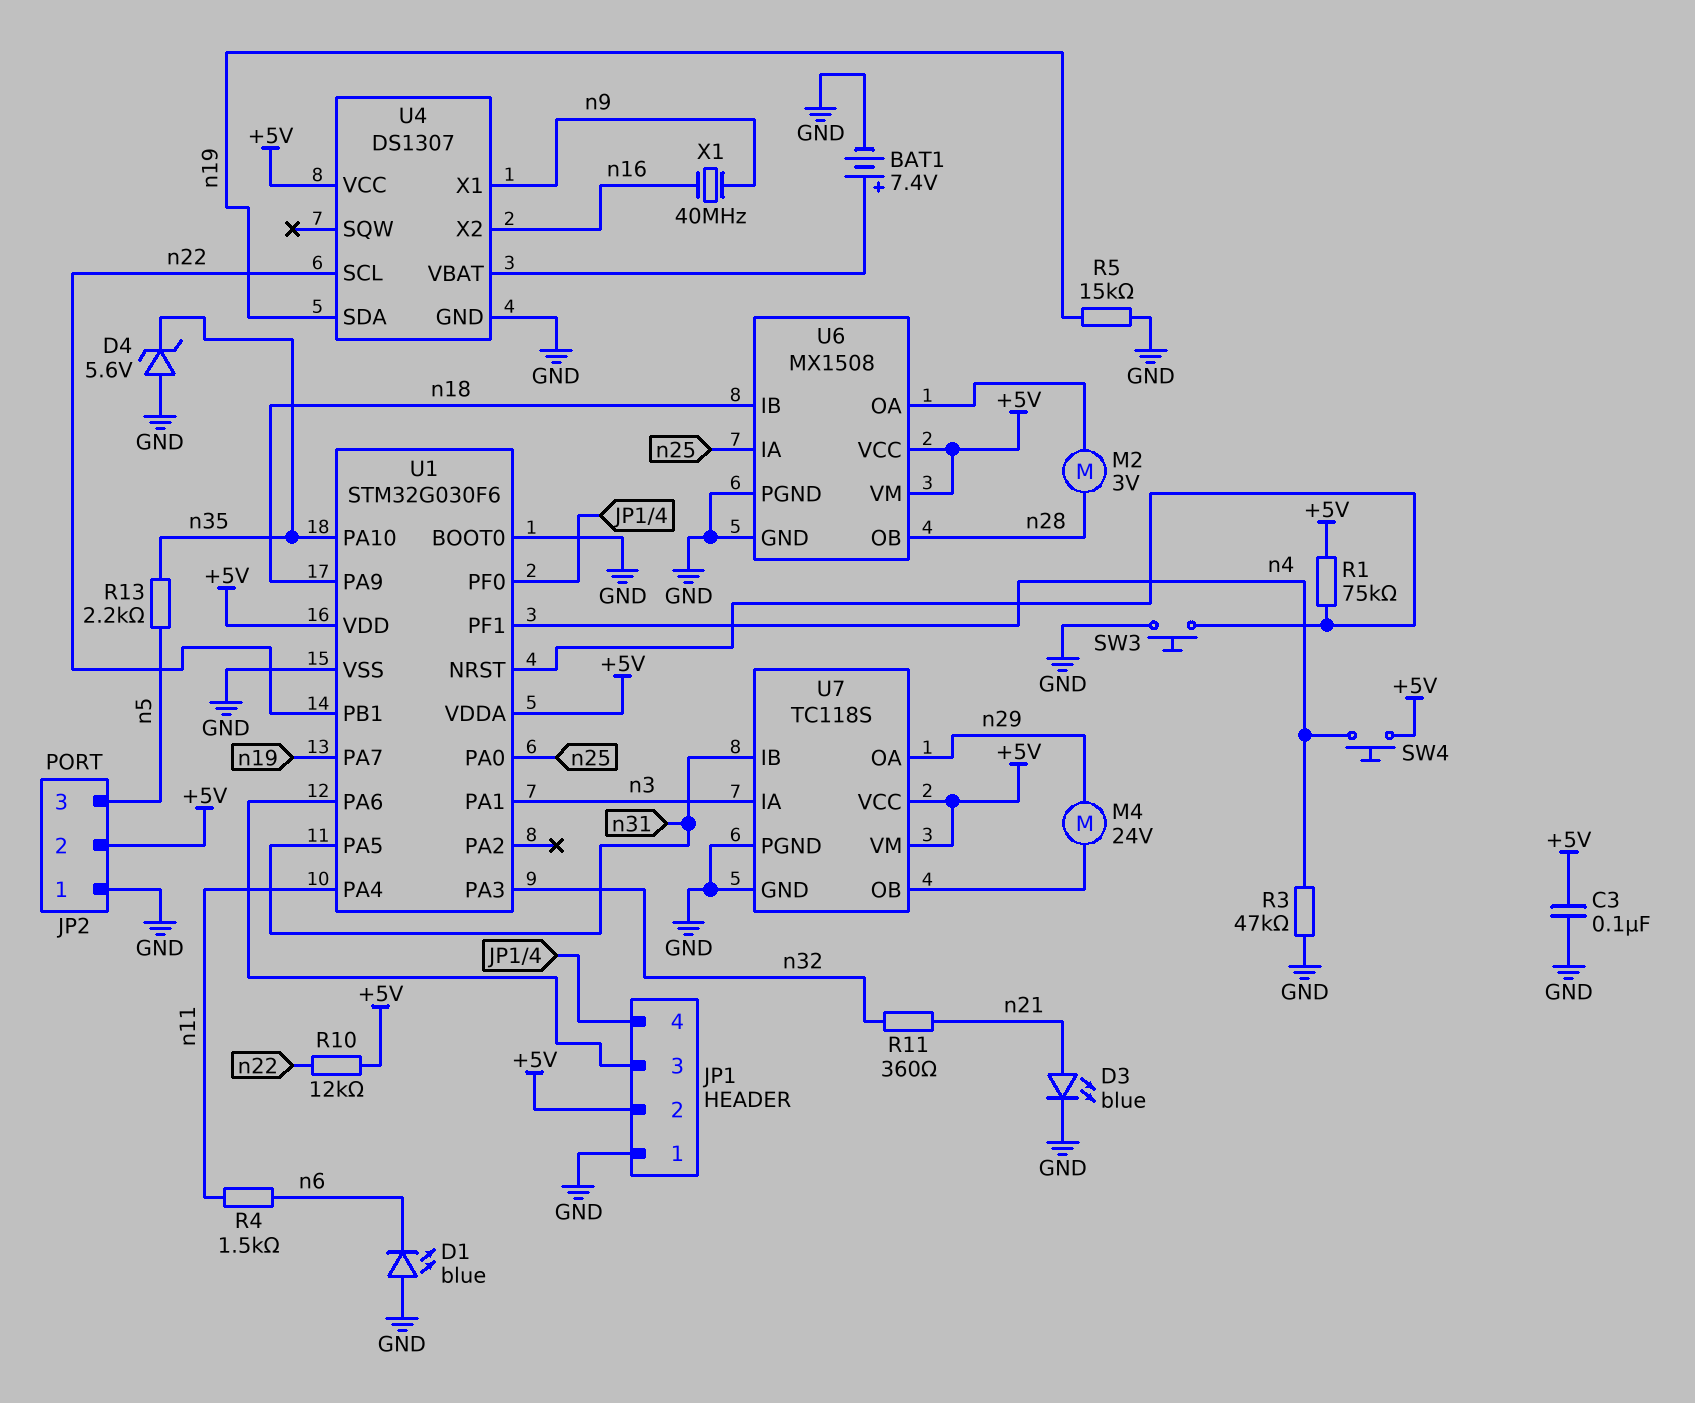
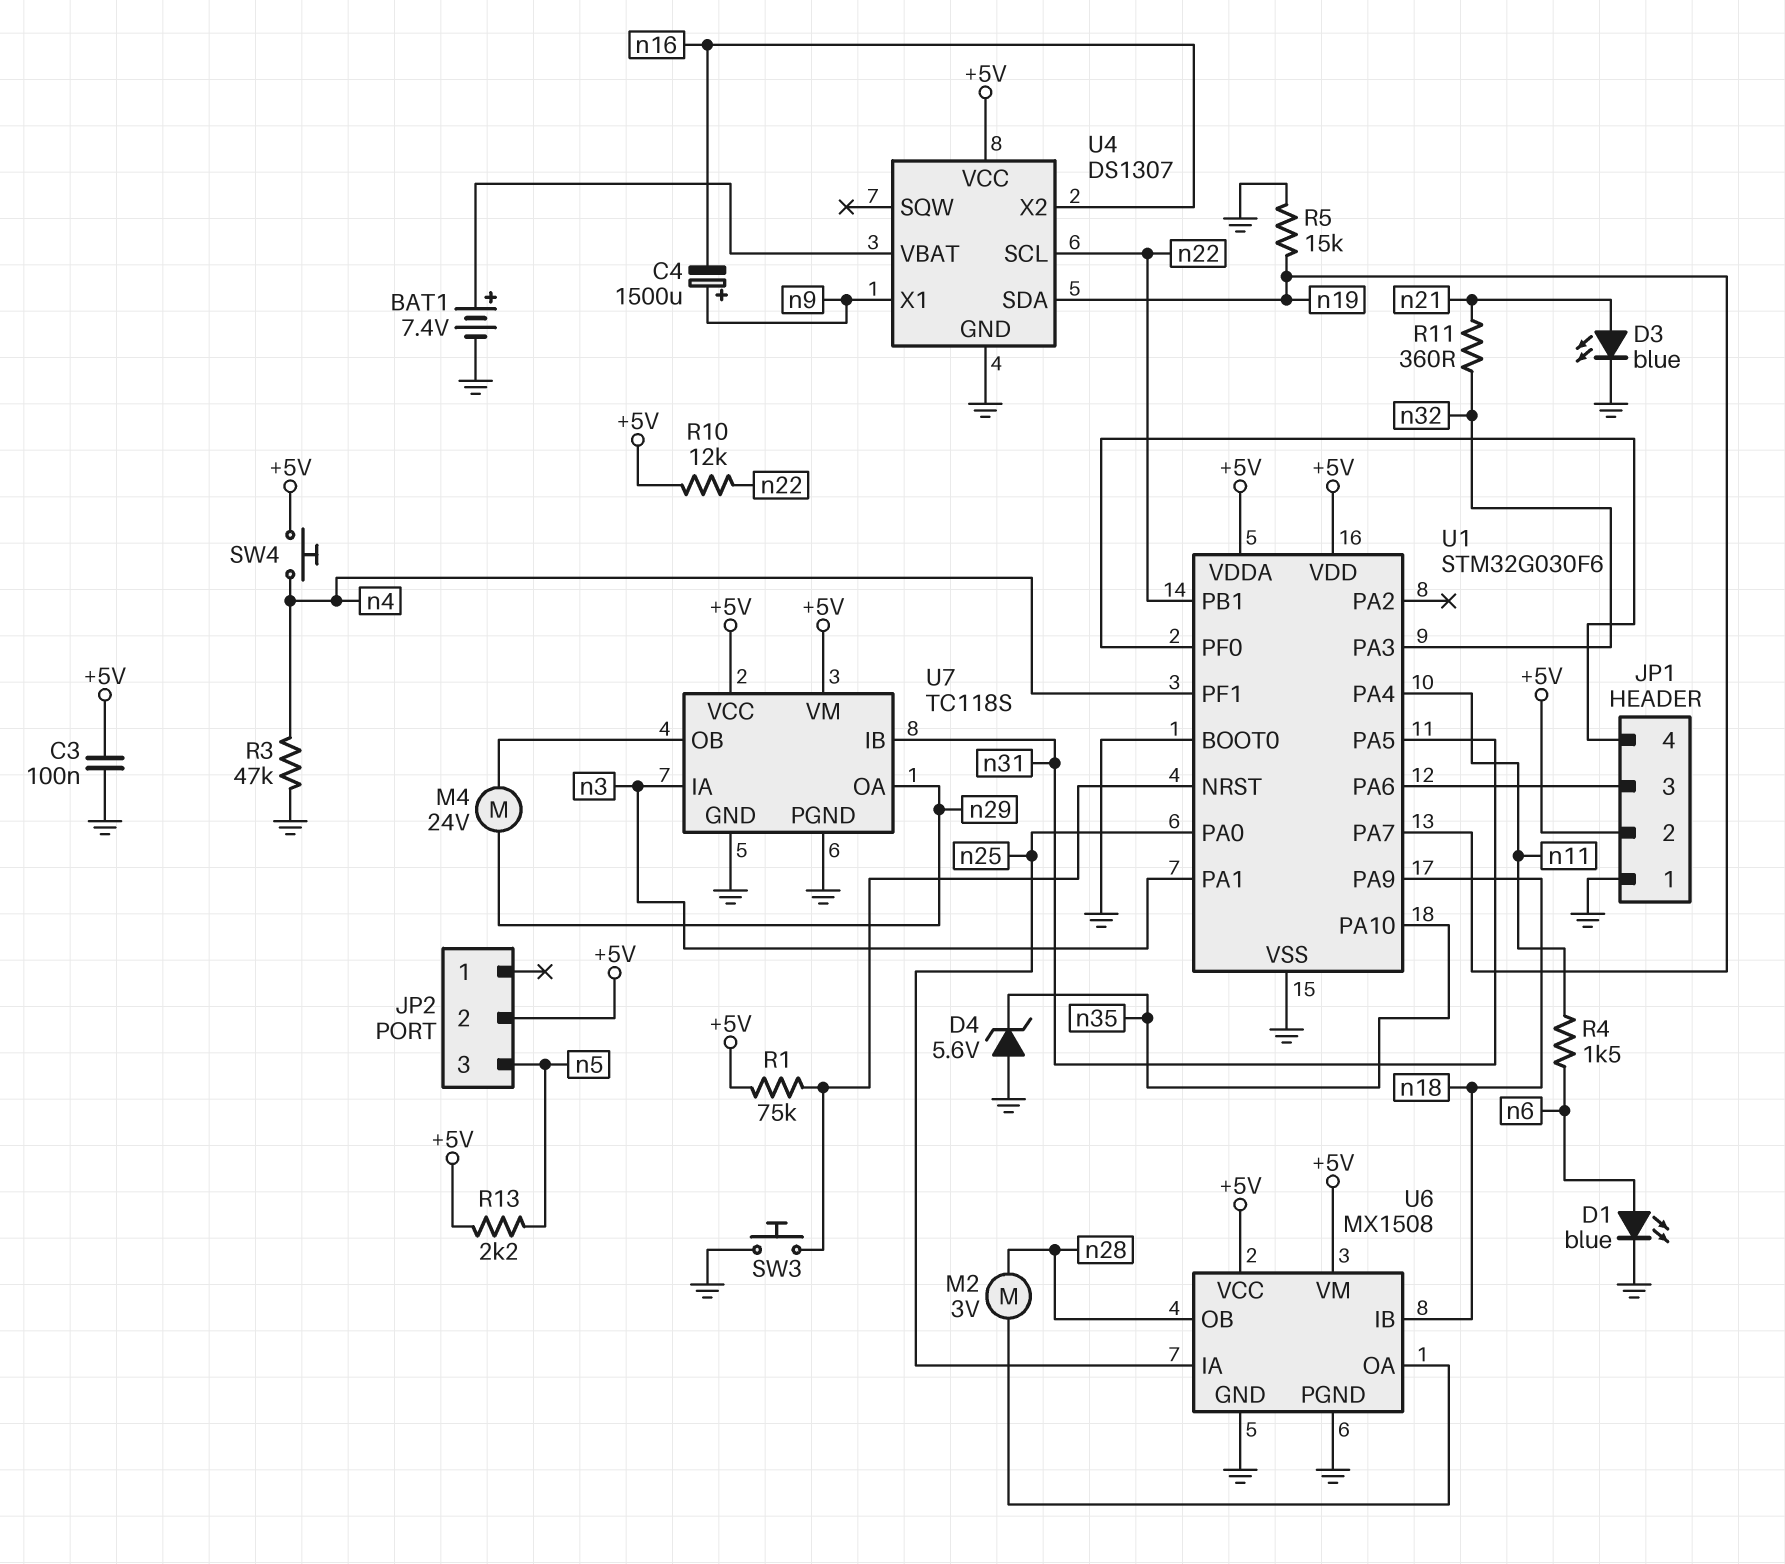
C4: none -> 1500uF (plus n9, minus n16)
D1: LED blue (A GND, K n6) -> LED blue (A n6, K GND)
JP2 pin 1: GND -> none
R13: 2.2k (n5, n35) -> 2.2k (+5V, n5)
X1: 40MHz (n9, n16) -> none

